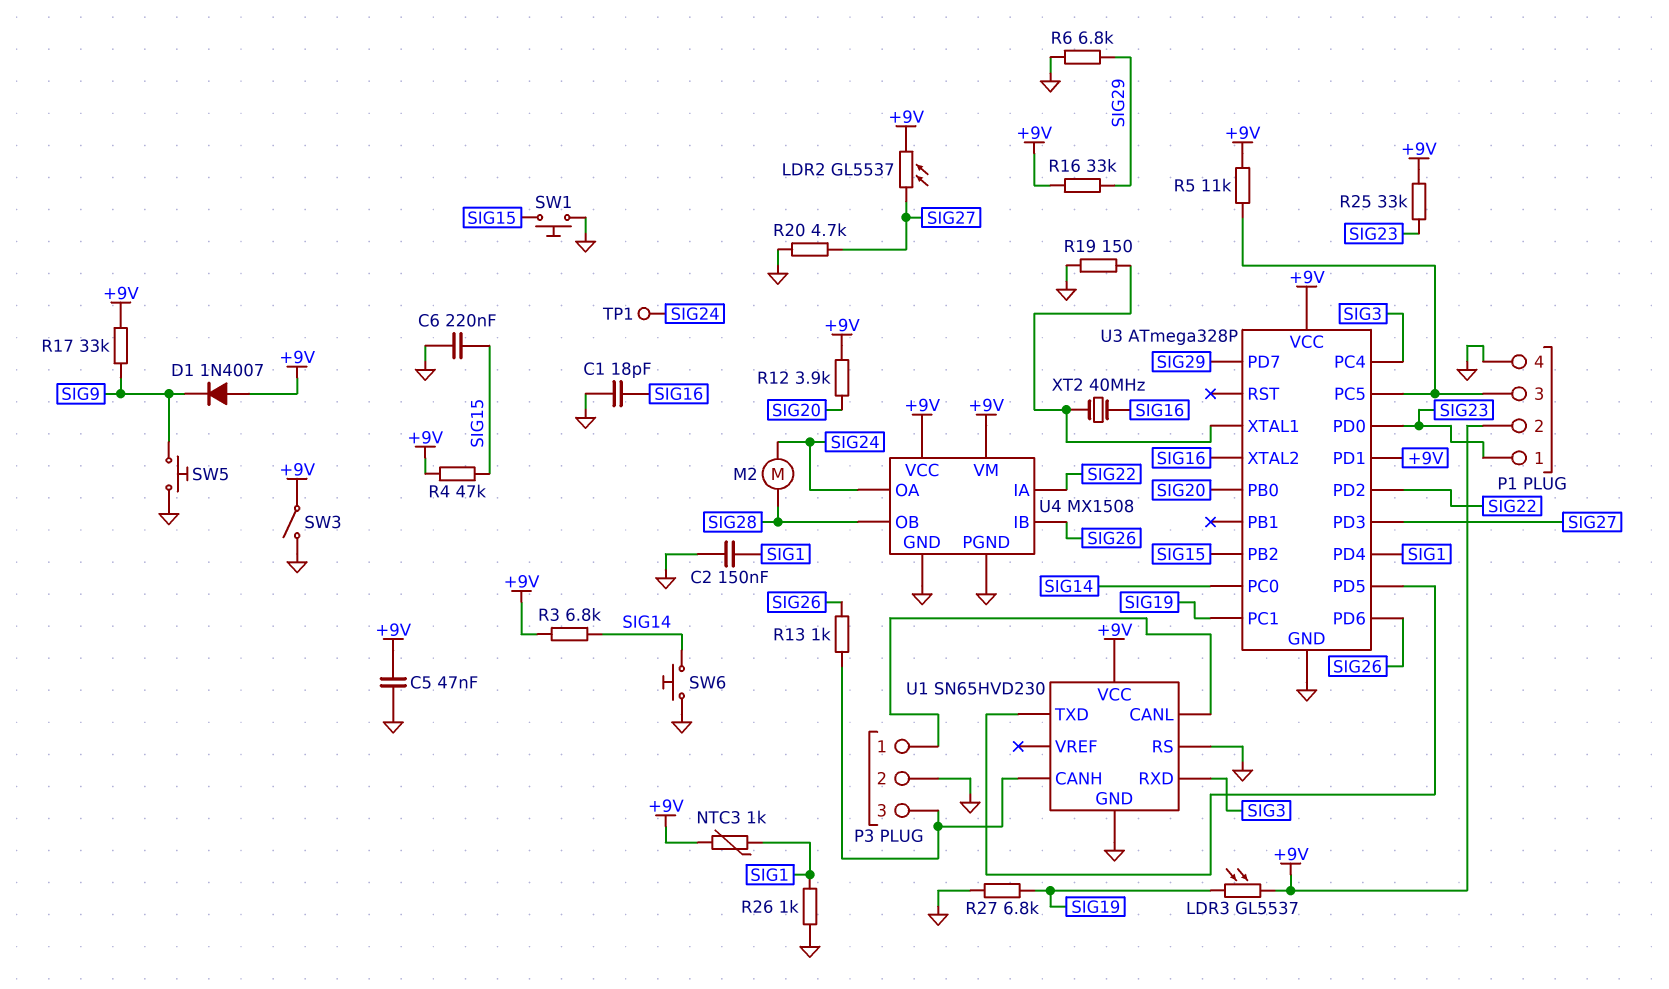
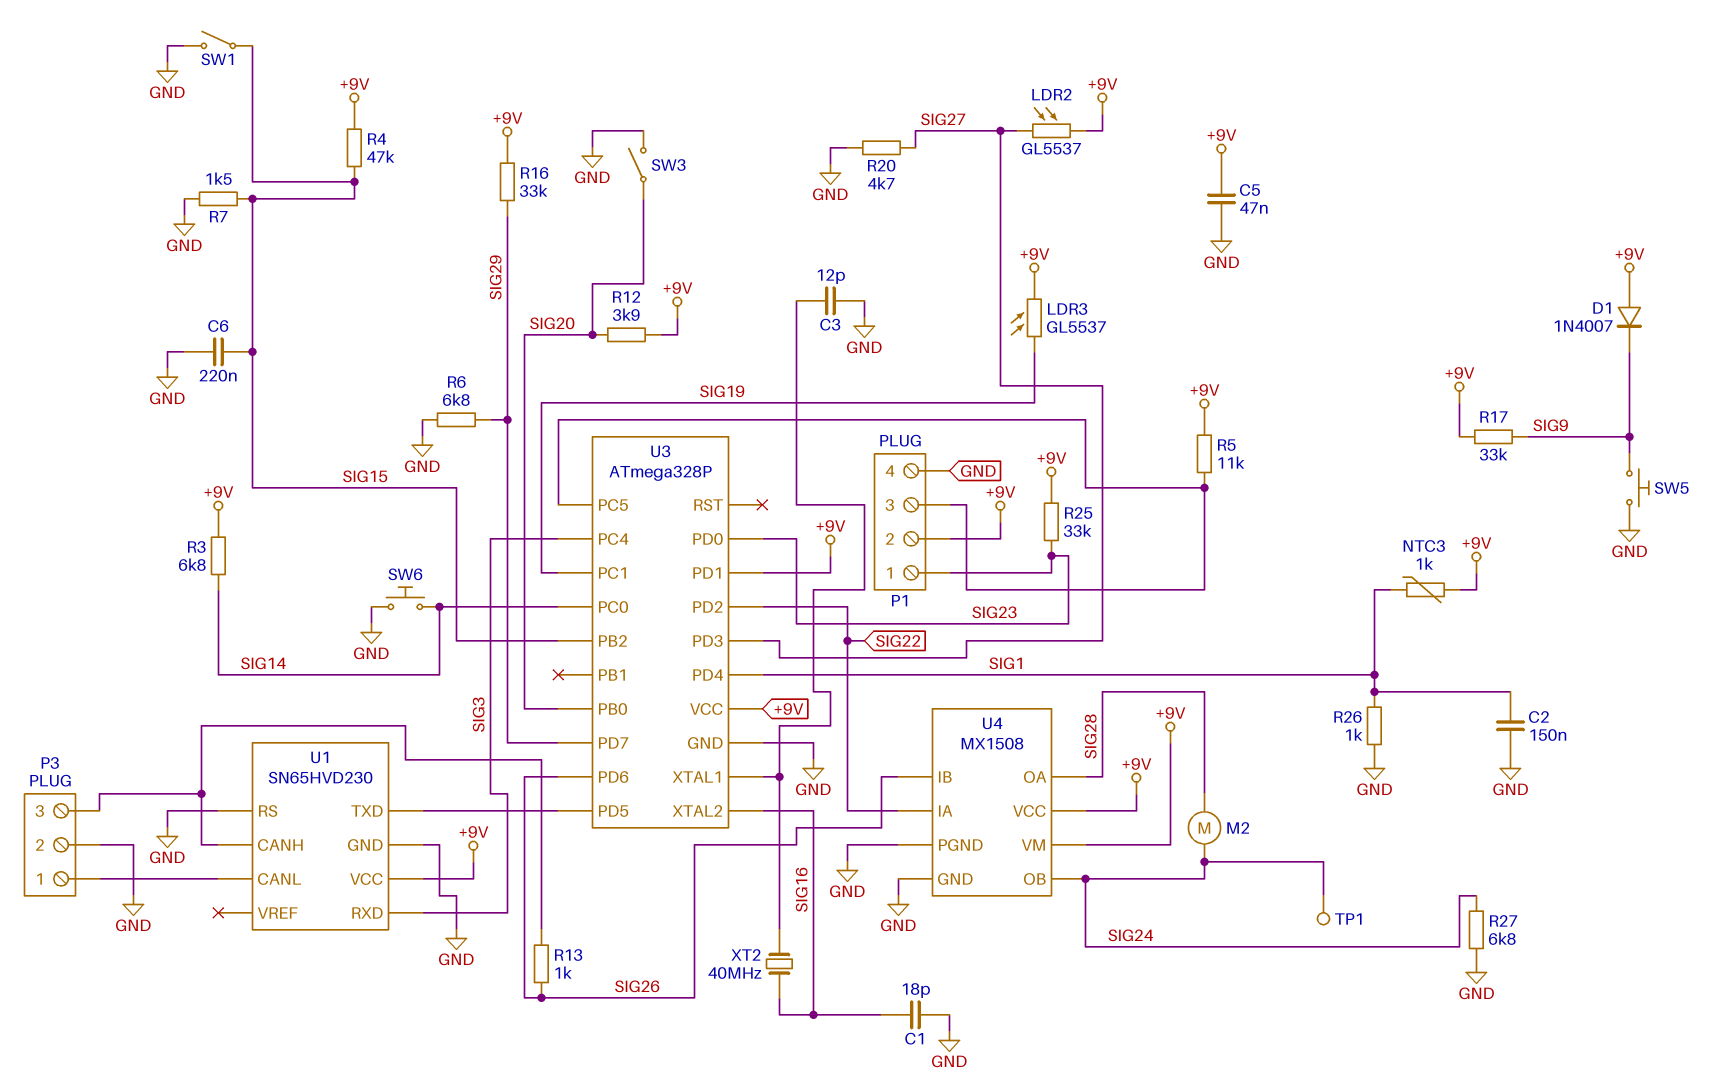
C3: none -> 12pF (GND, U3/XTAL1)
R7: none -> 1.5k (GND, SIG15)
R19: 150 (GND, U3/XTAL1) -> none
R27: 6.8k (GND, SIG19) -> 6.8k (GND, SIG24)
SW1: button (GND, SIG15) -> switch (GND, SIG15)
SW3: switch (+9V, GND) -> switch (GND, SIG20)
U4 pin OA: SIG24 -> SIG28
U4 pin OB: SIG28 -> SIG24

